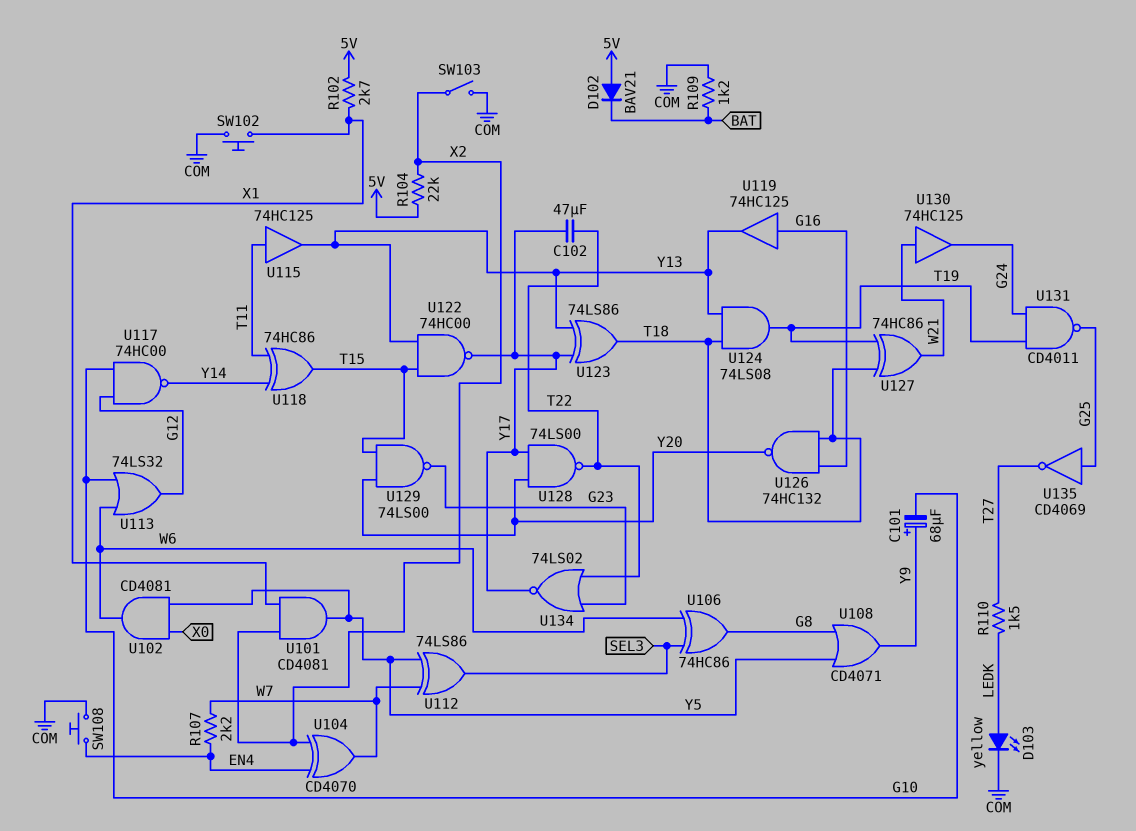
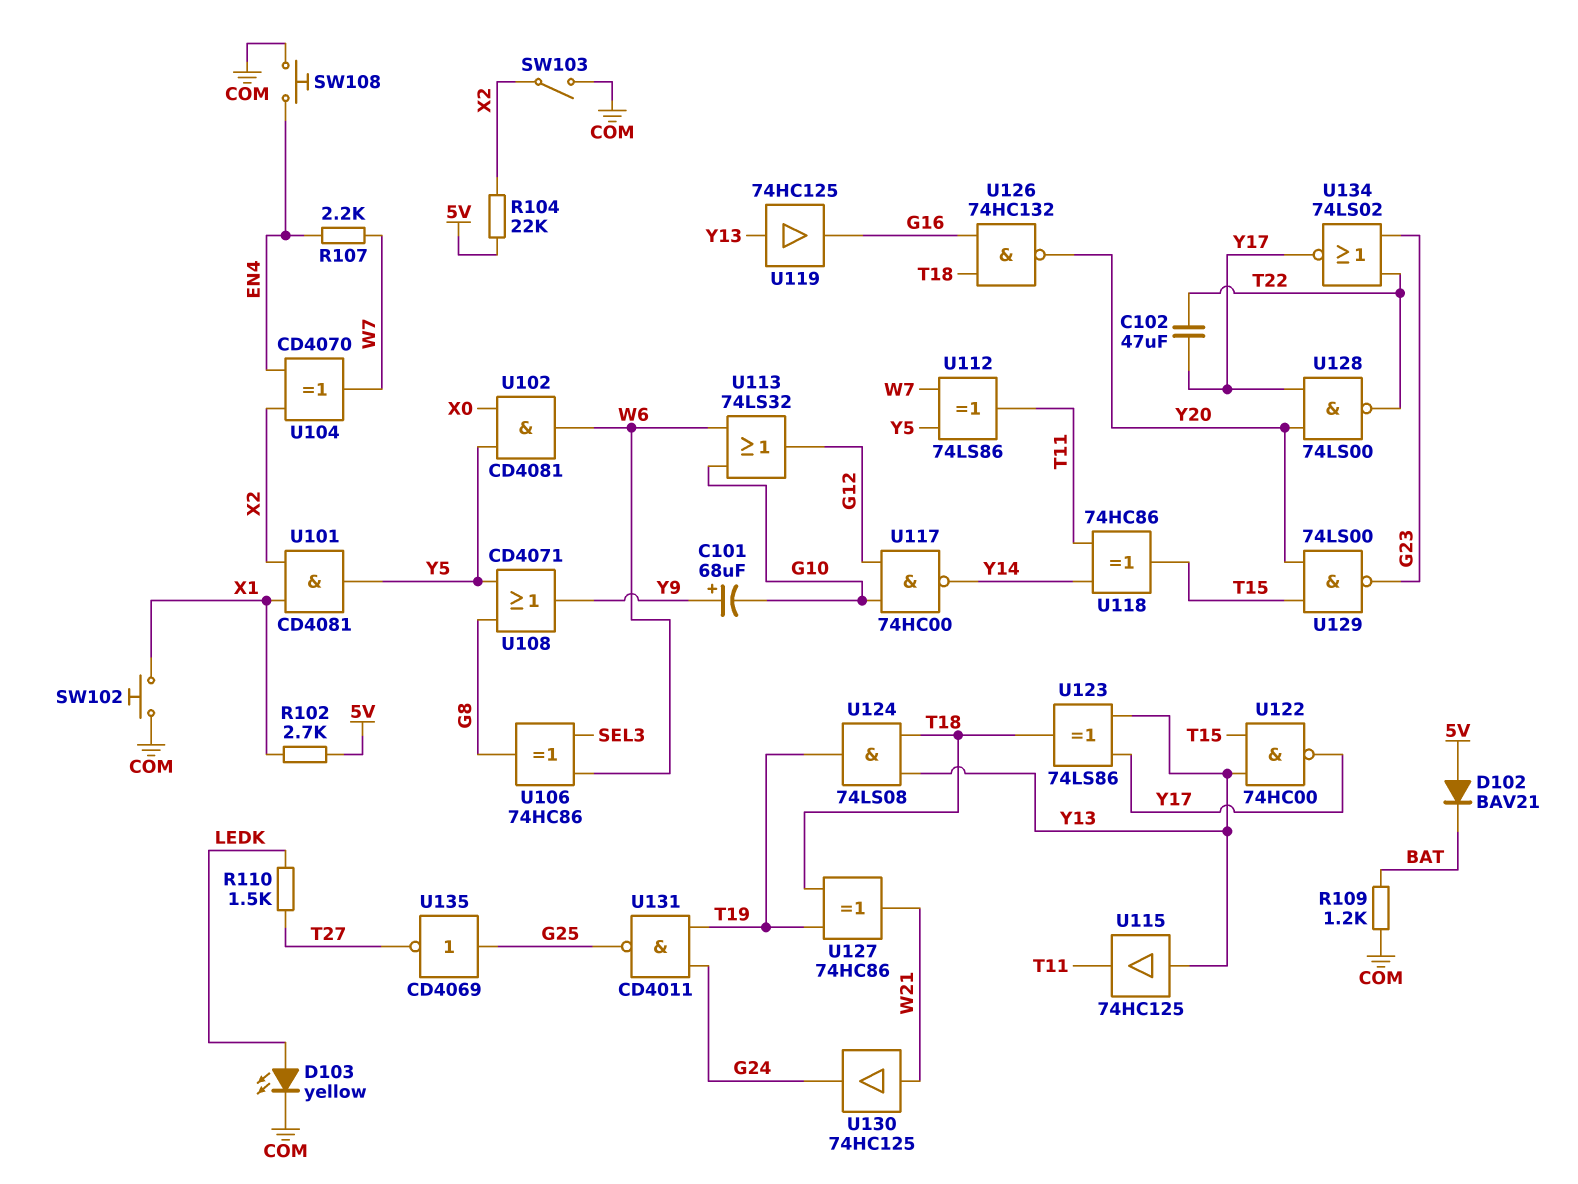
U112: XOR 74LS86 (in W7, in Y5, out SEL3) -> XOR 74LS86 (in W7, in Y5, out T11)
U115: buffer 74HC125 (in T11, out Y13) -> buffer 74HC125 (in Y13, out T11)
U119: buffer 74HC125 (in G16, out Y13) -> buffer 74HC125 (in Y13, out G16)

